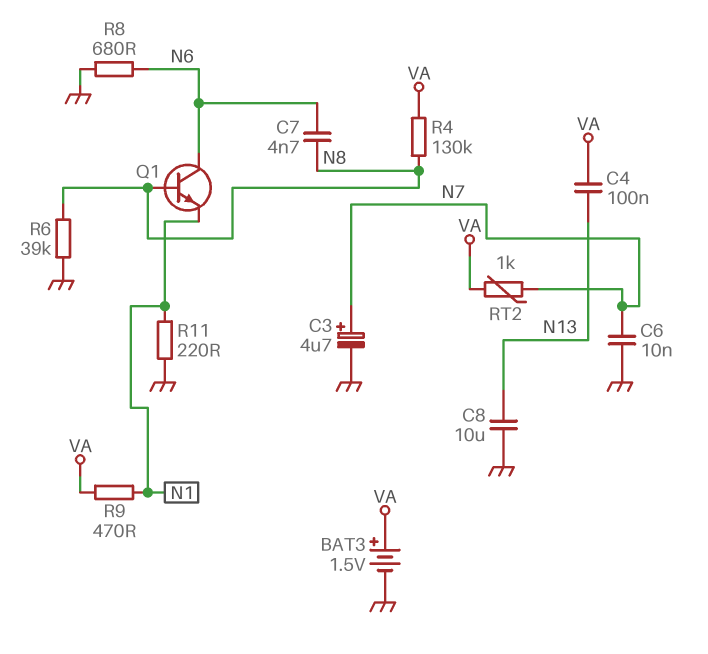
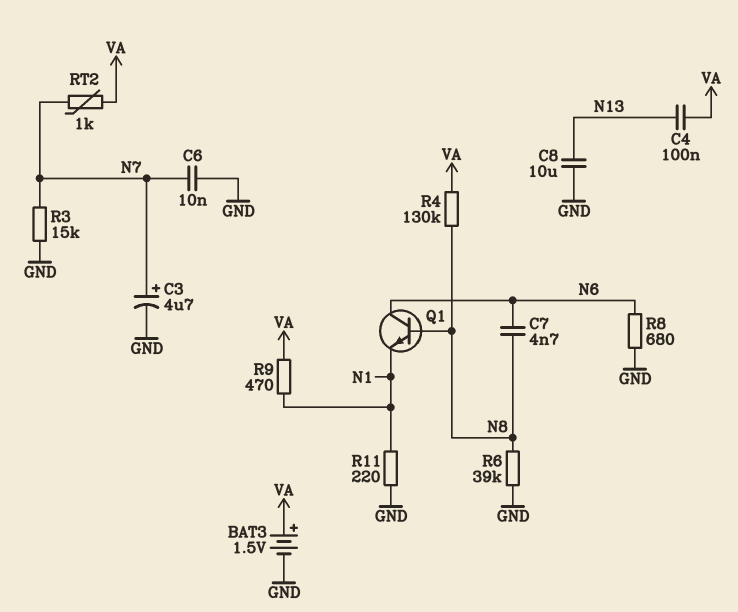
R3: none -> 15k (GND, N7)

